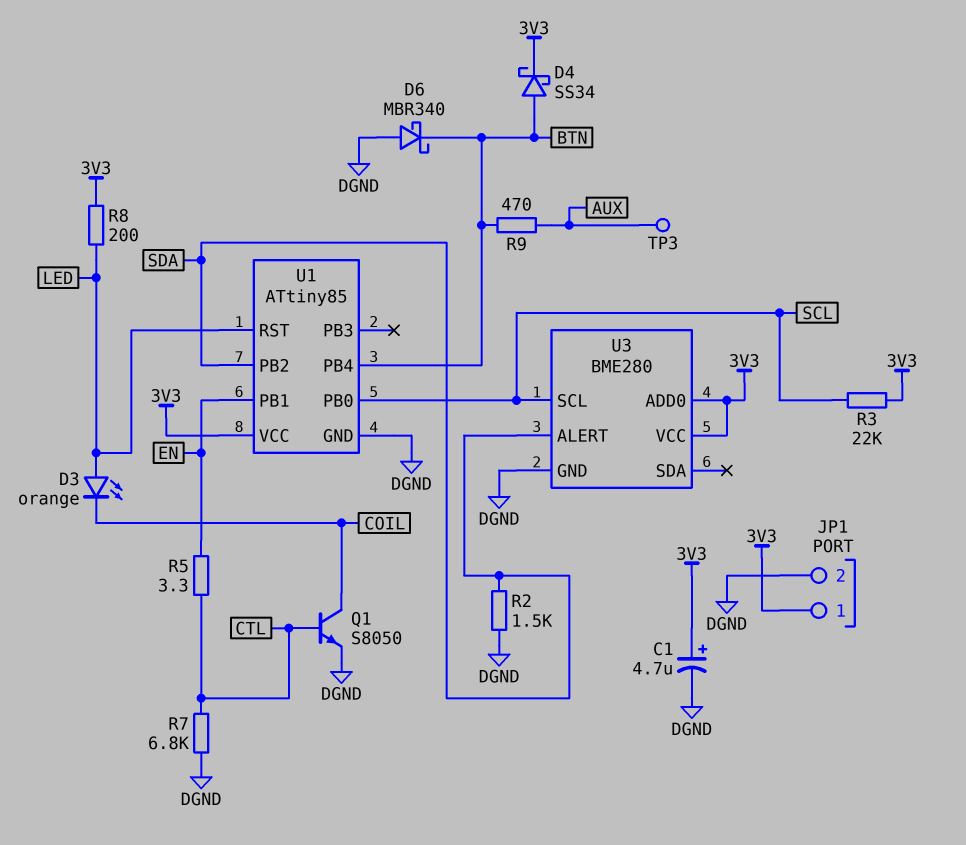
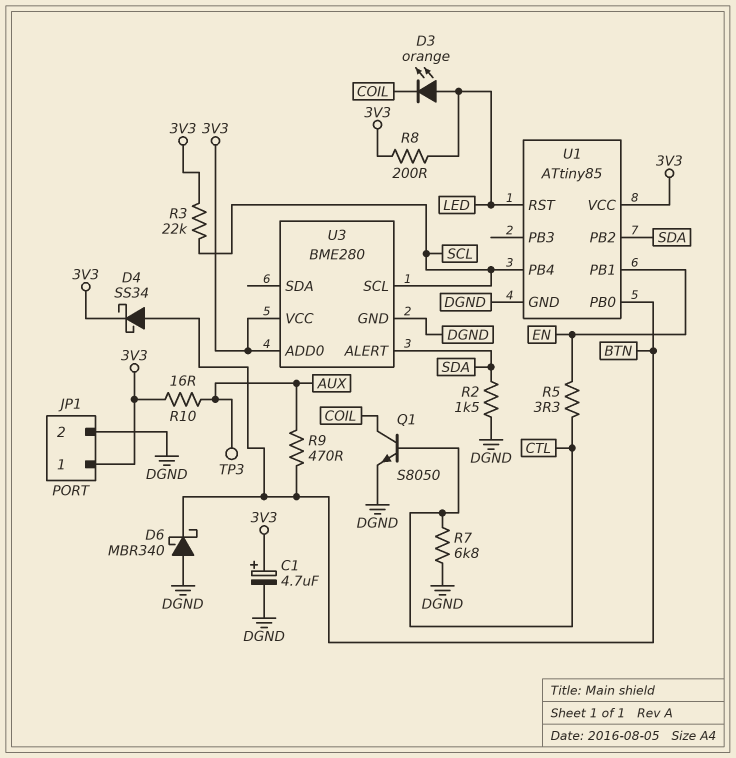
R10: none -> 16 (3V3, AUX)
U1 pin PB0: SCL -> BTN
U1 pin PB4: BTN -> SCL

